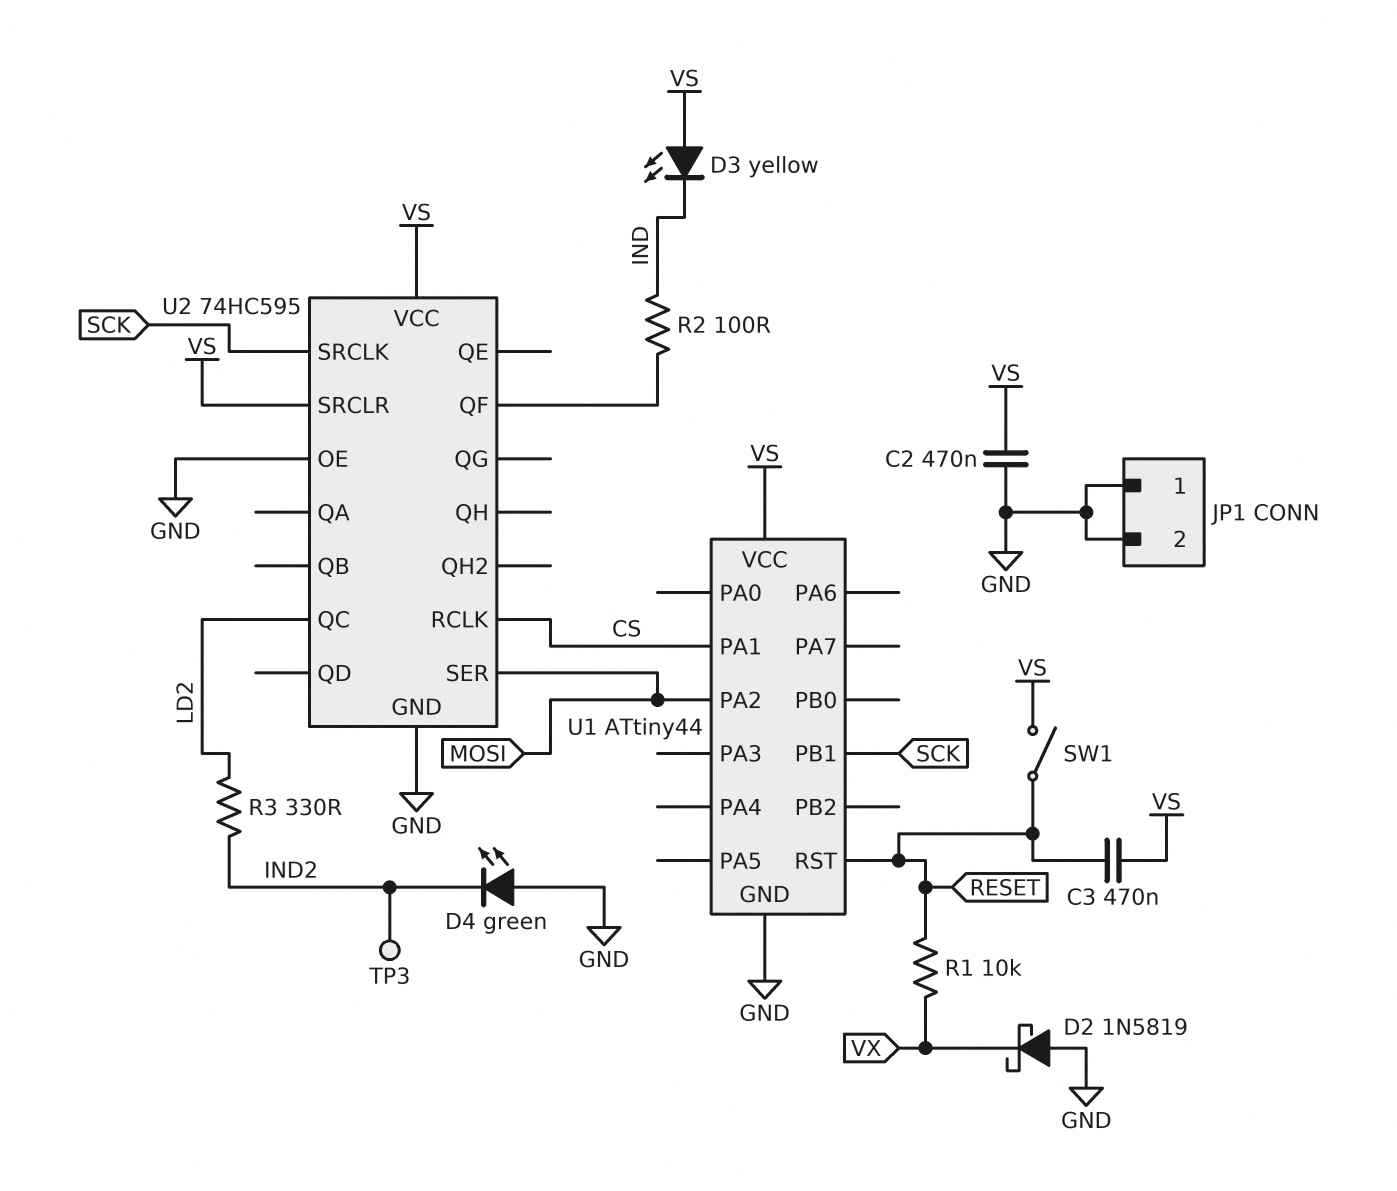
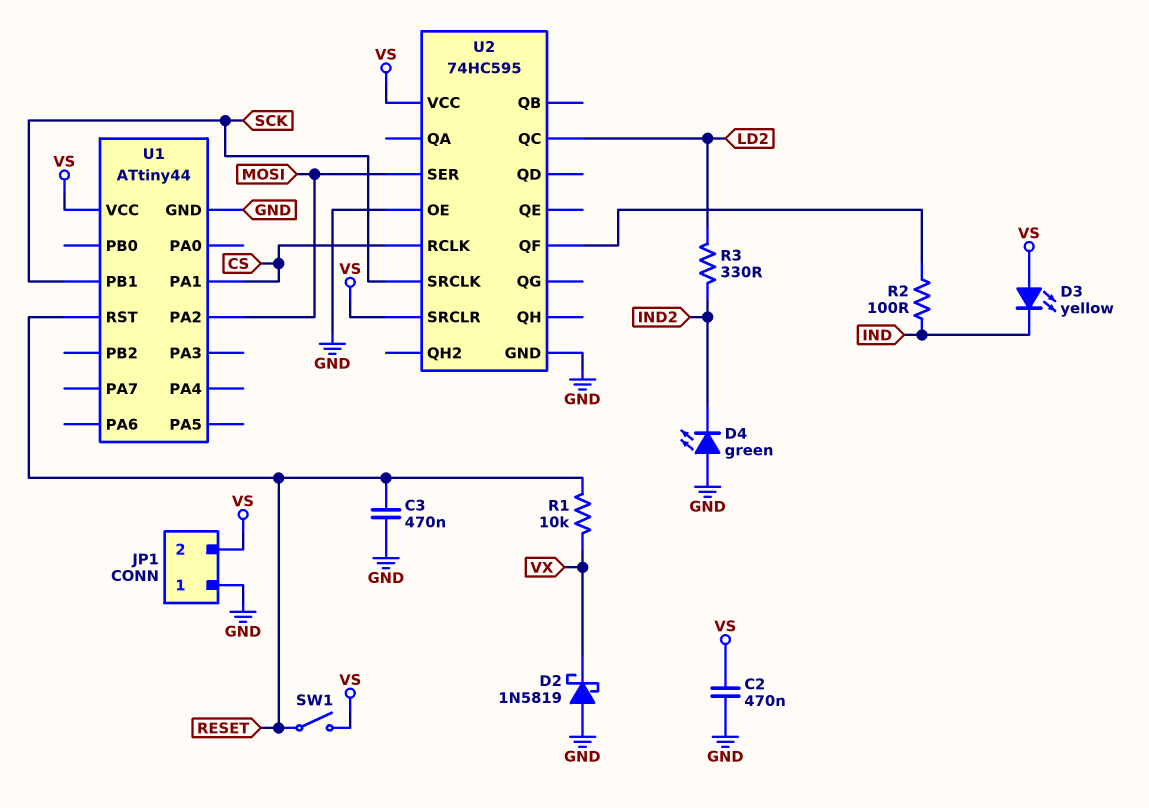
C3: 470nF (RESET, VS) -> 470nF (GND, RESET)
JP1 pin 2: GND -> VS
TP3: test point (IND2) -> none

